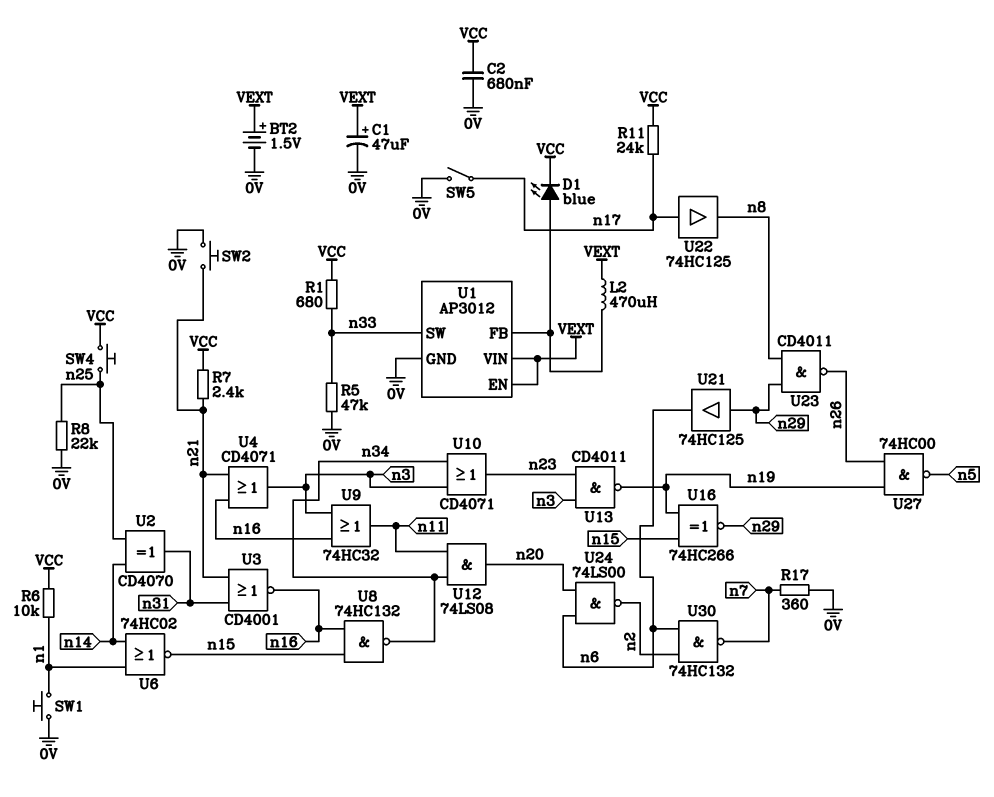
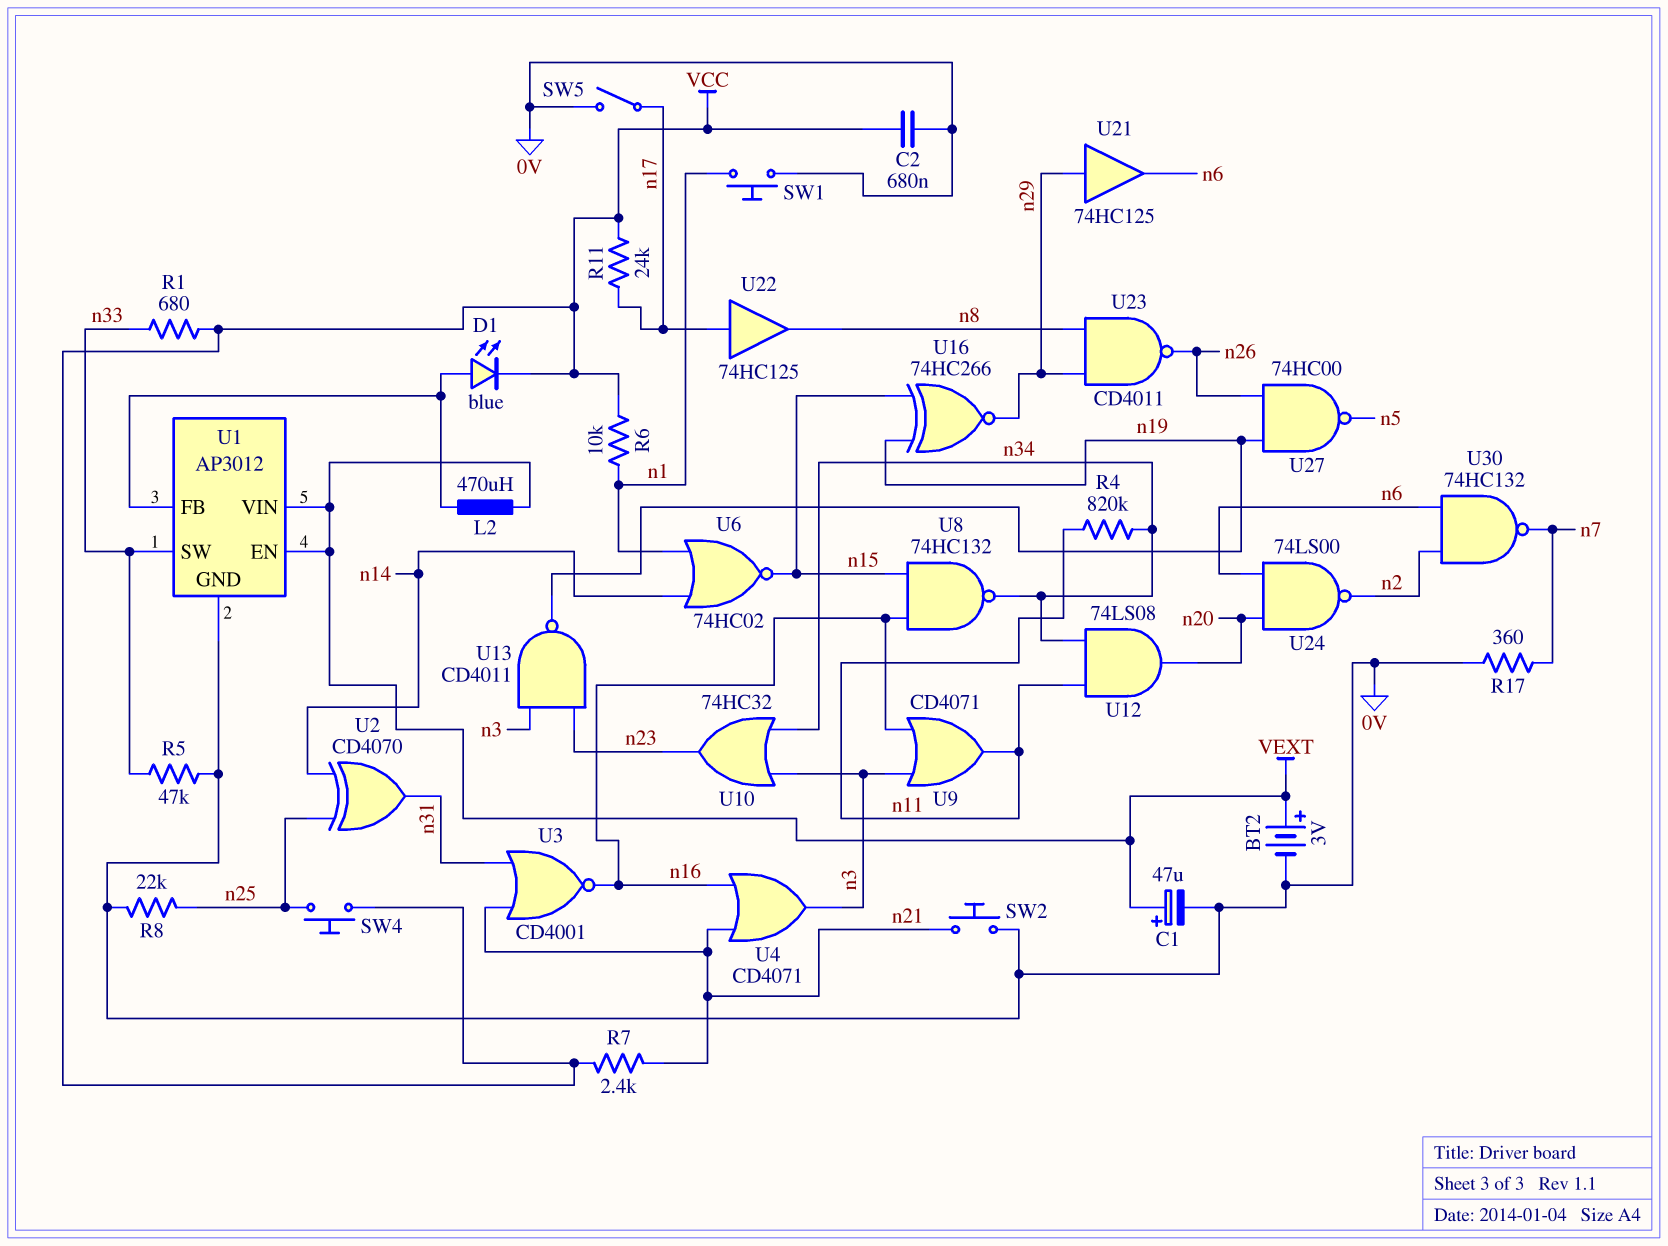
BT2: 1.5V (plus VEXT, minus 0V) -> 3V (plus VEXT, minus 0V)
R4: none -> 820k (n11, n34)
U9: OR 74HC32 (in n3, in n16, out n11) -> OR CD4071 (in n3, in n16, out n11)
U10: OR CD4071 (in n3, in n34, out n23) -> OR 74HC32 (in n3, in n34, out n23)

